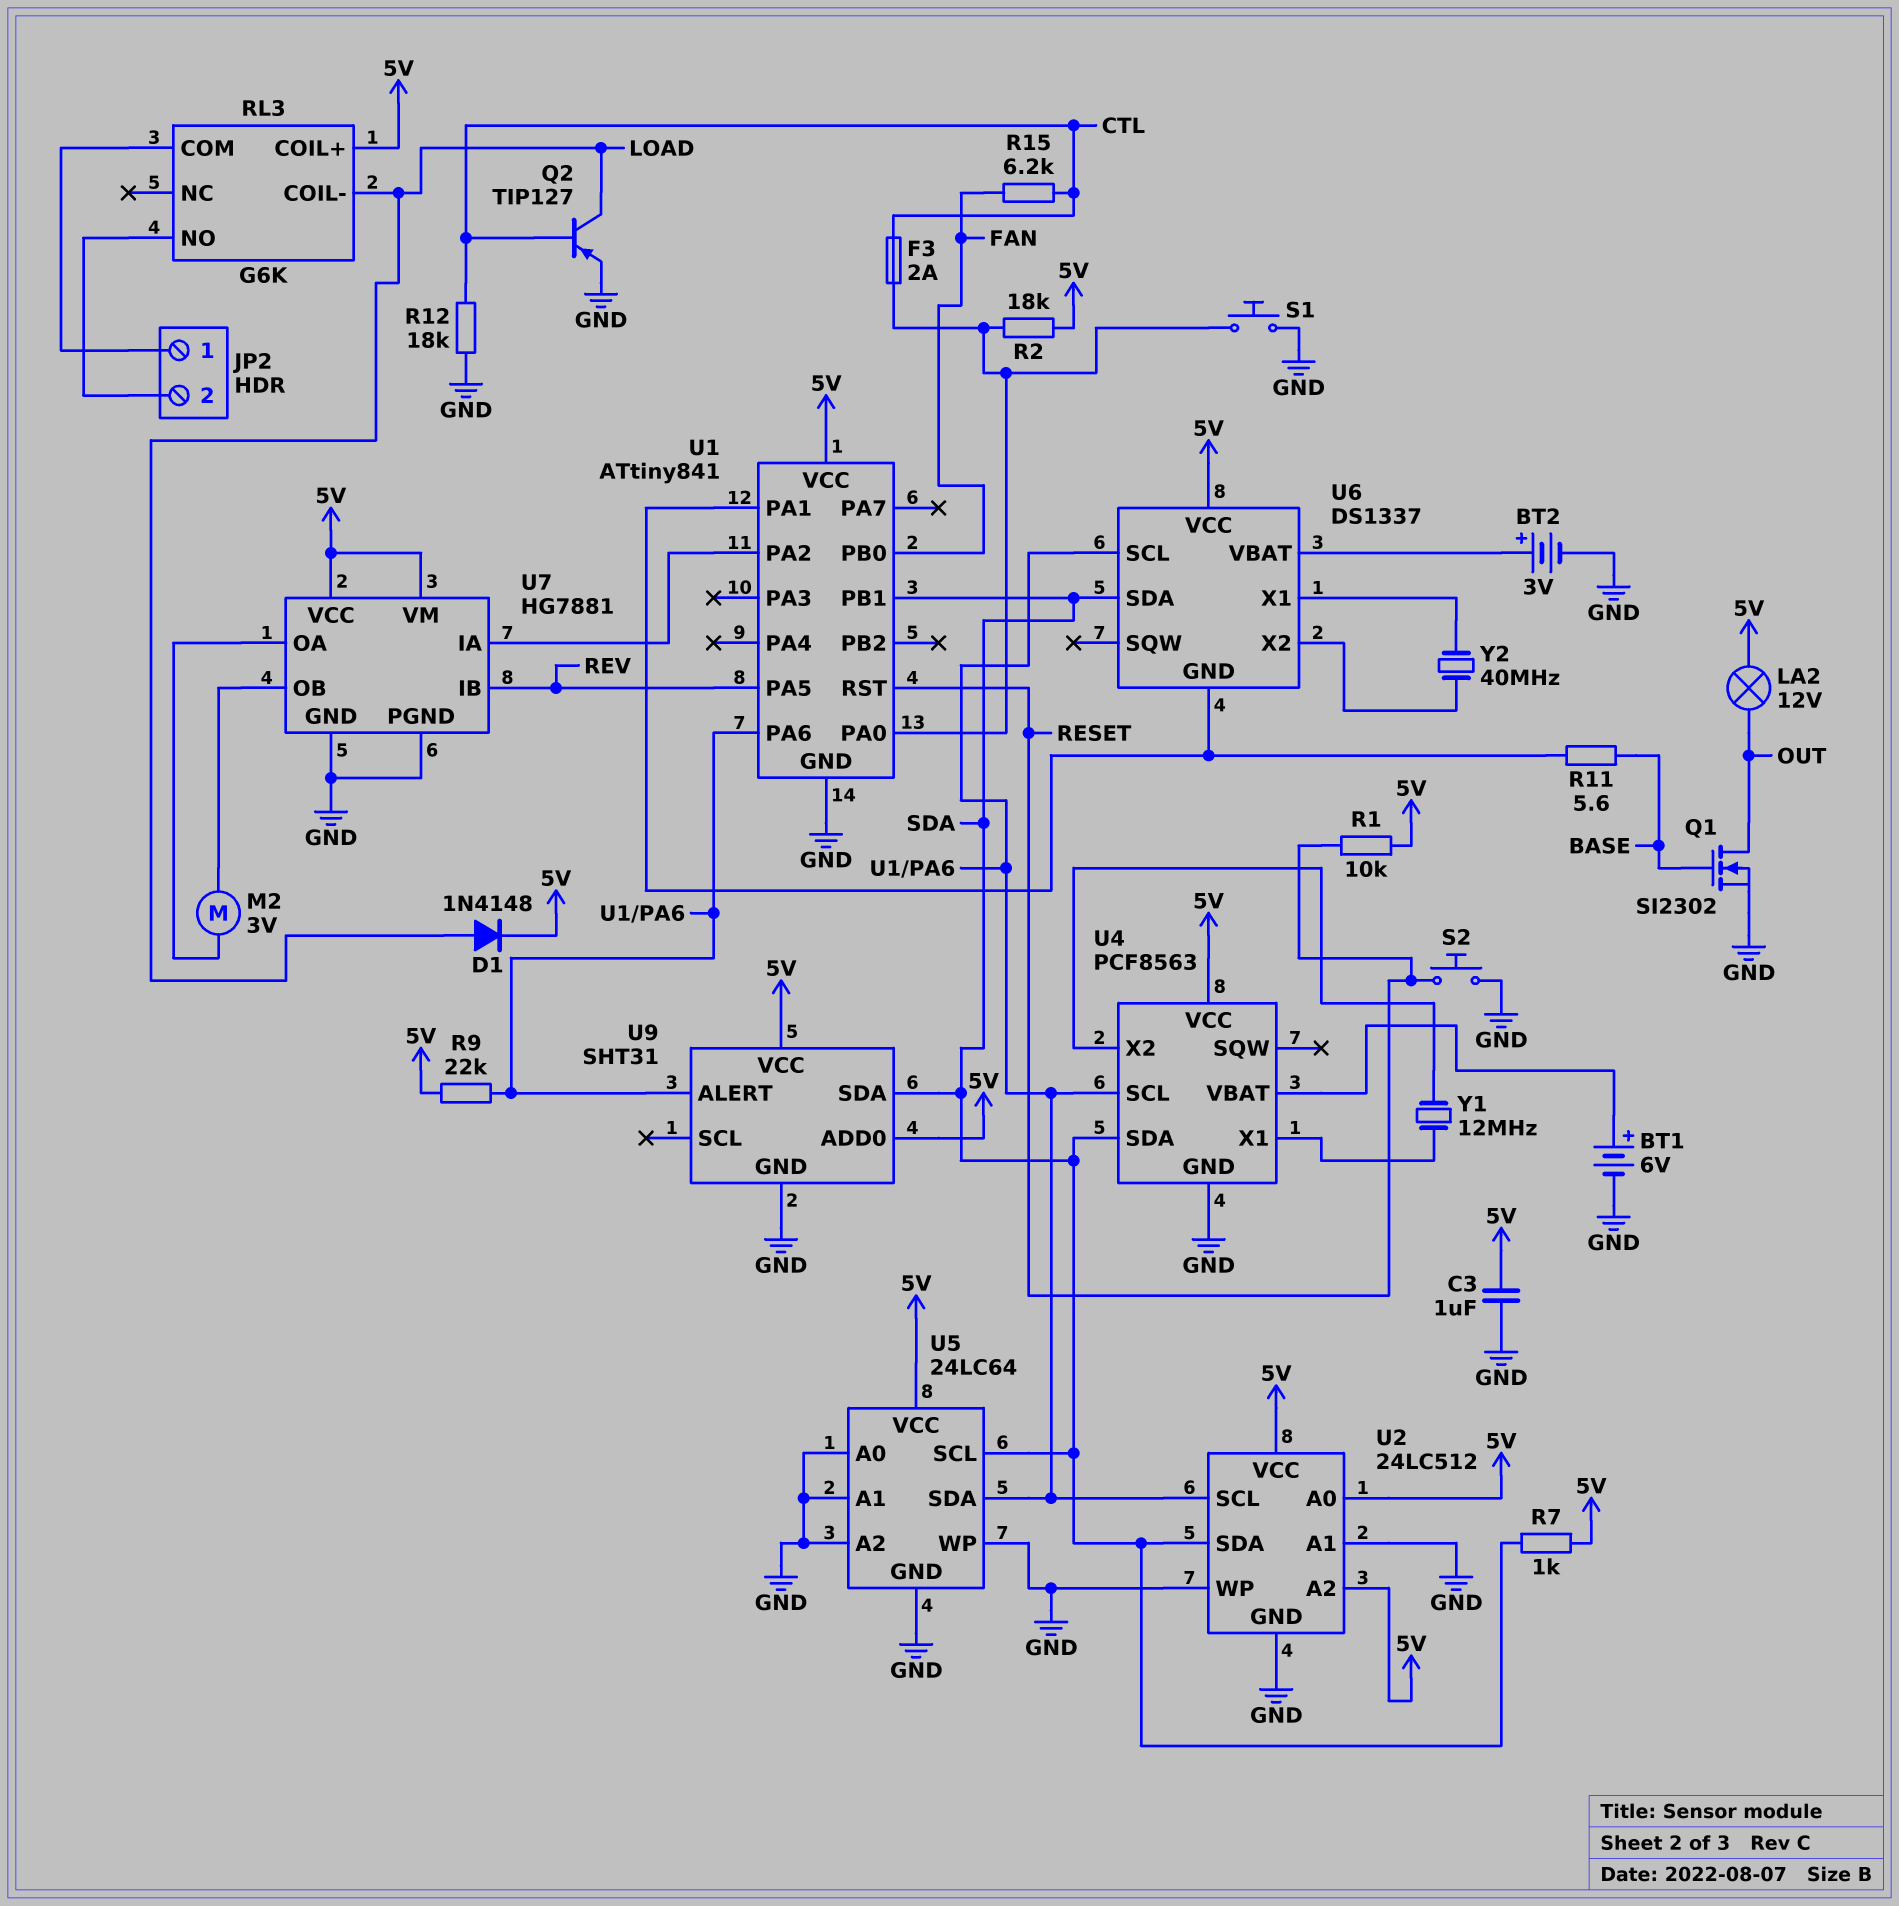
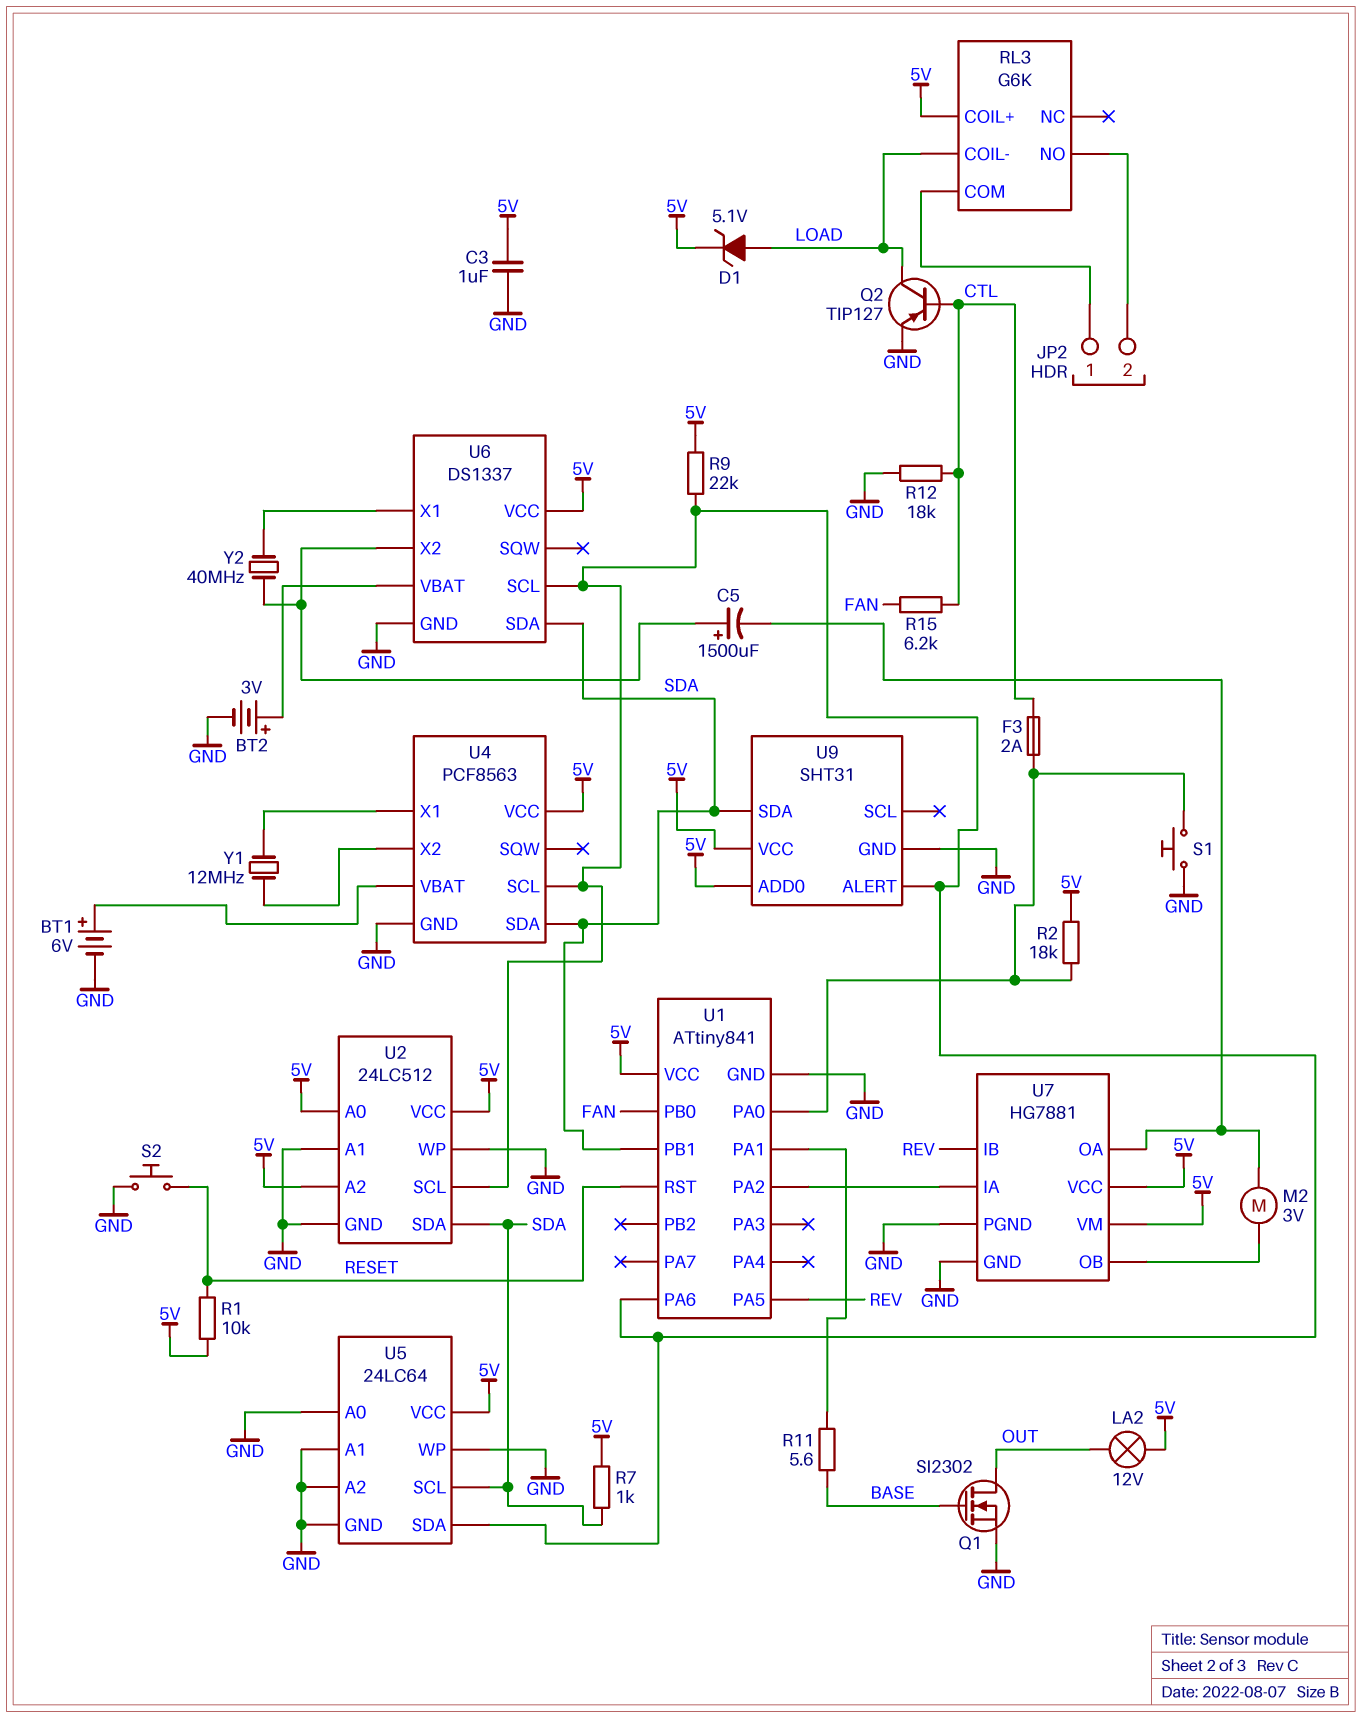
C5: none -> 1500uF (plus U6/X2, minus U7/OA)
D1: diode 1N4148 (A LOAD, K 5V) -> zener 5.1V (A LOAD, K 5V)
U6 pin GND: U1/PA1 -> GND

